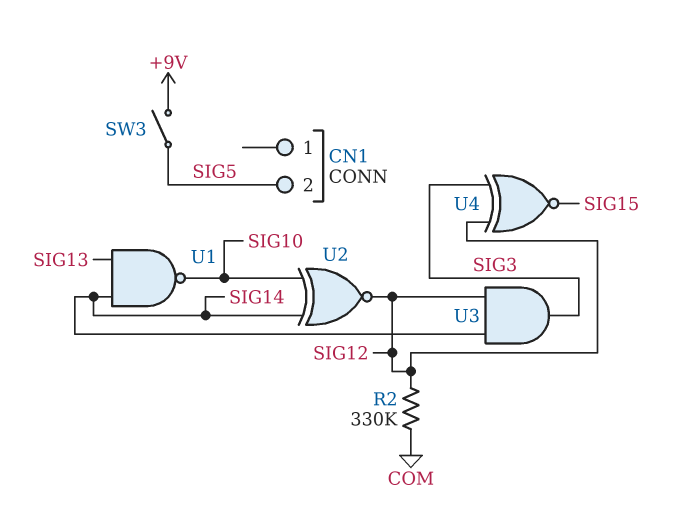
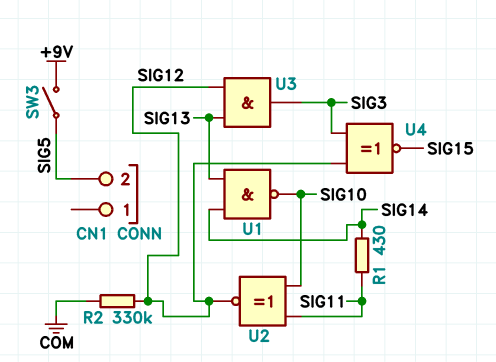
R1: none -> 430 (SIG11, SIG14)
U2: XNOR (in SIG10, in SIG14, out SIG12) -> XNOR (in SIG10, in SIG11, out SIG12)
U3: AND (in SIG12, in SIG14, out SIG3) -> AND (in SIG12, in SIG13, out SIG3)

